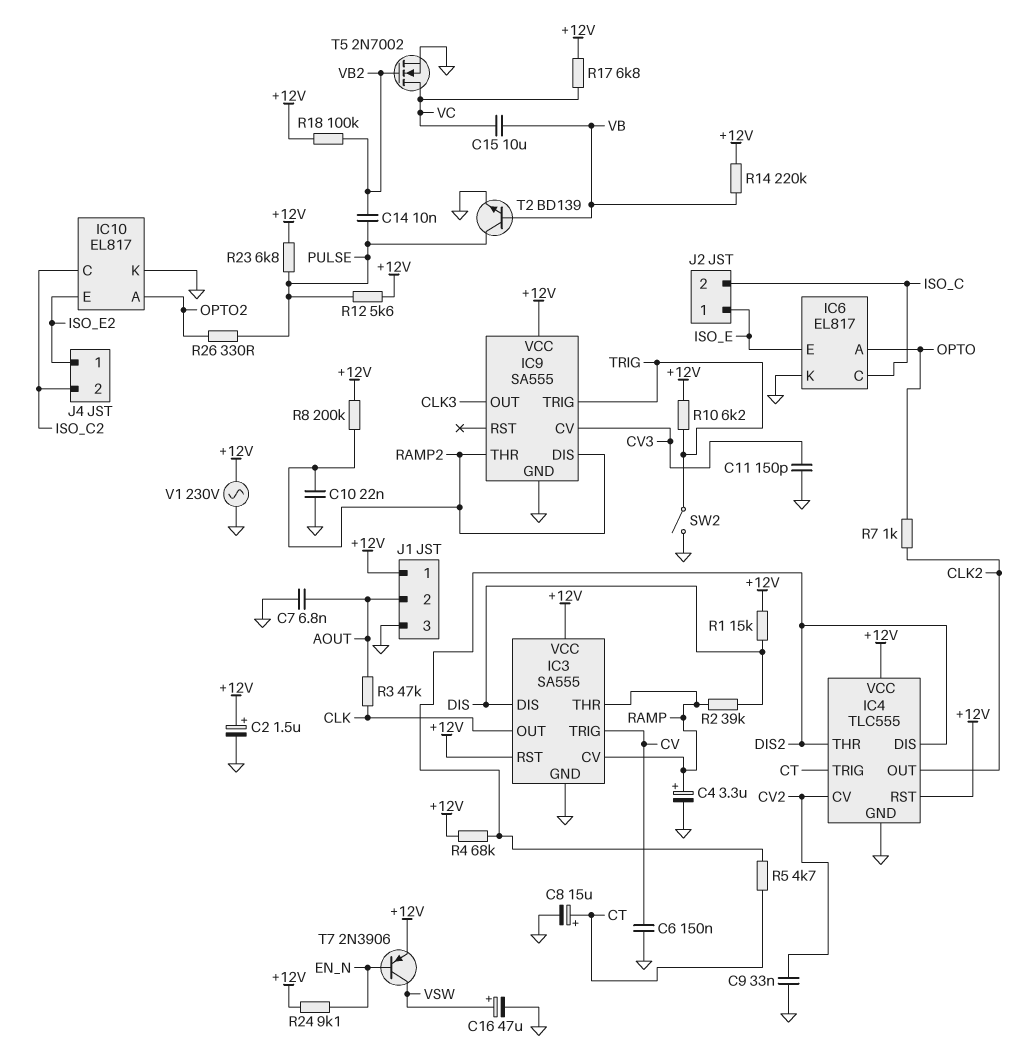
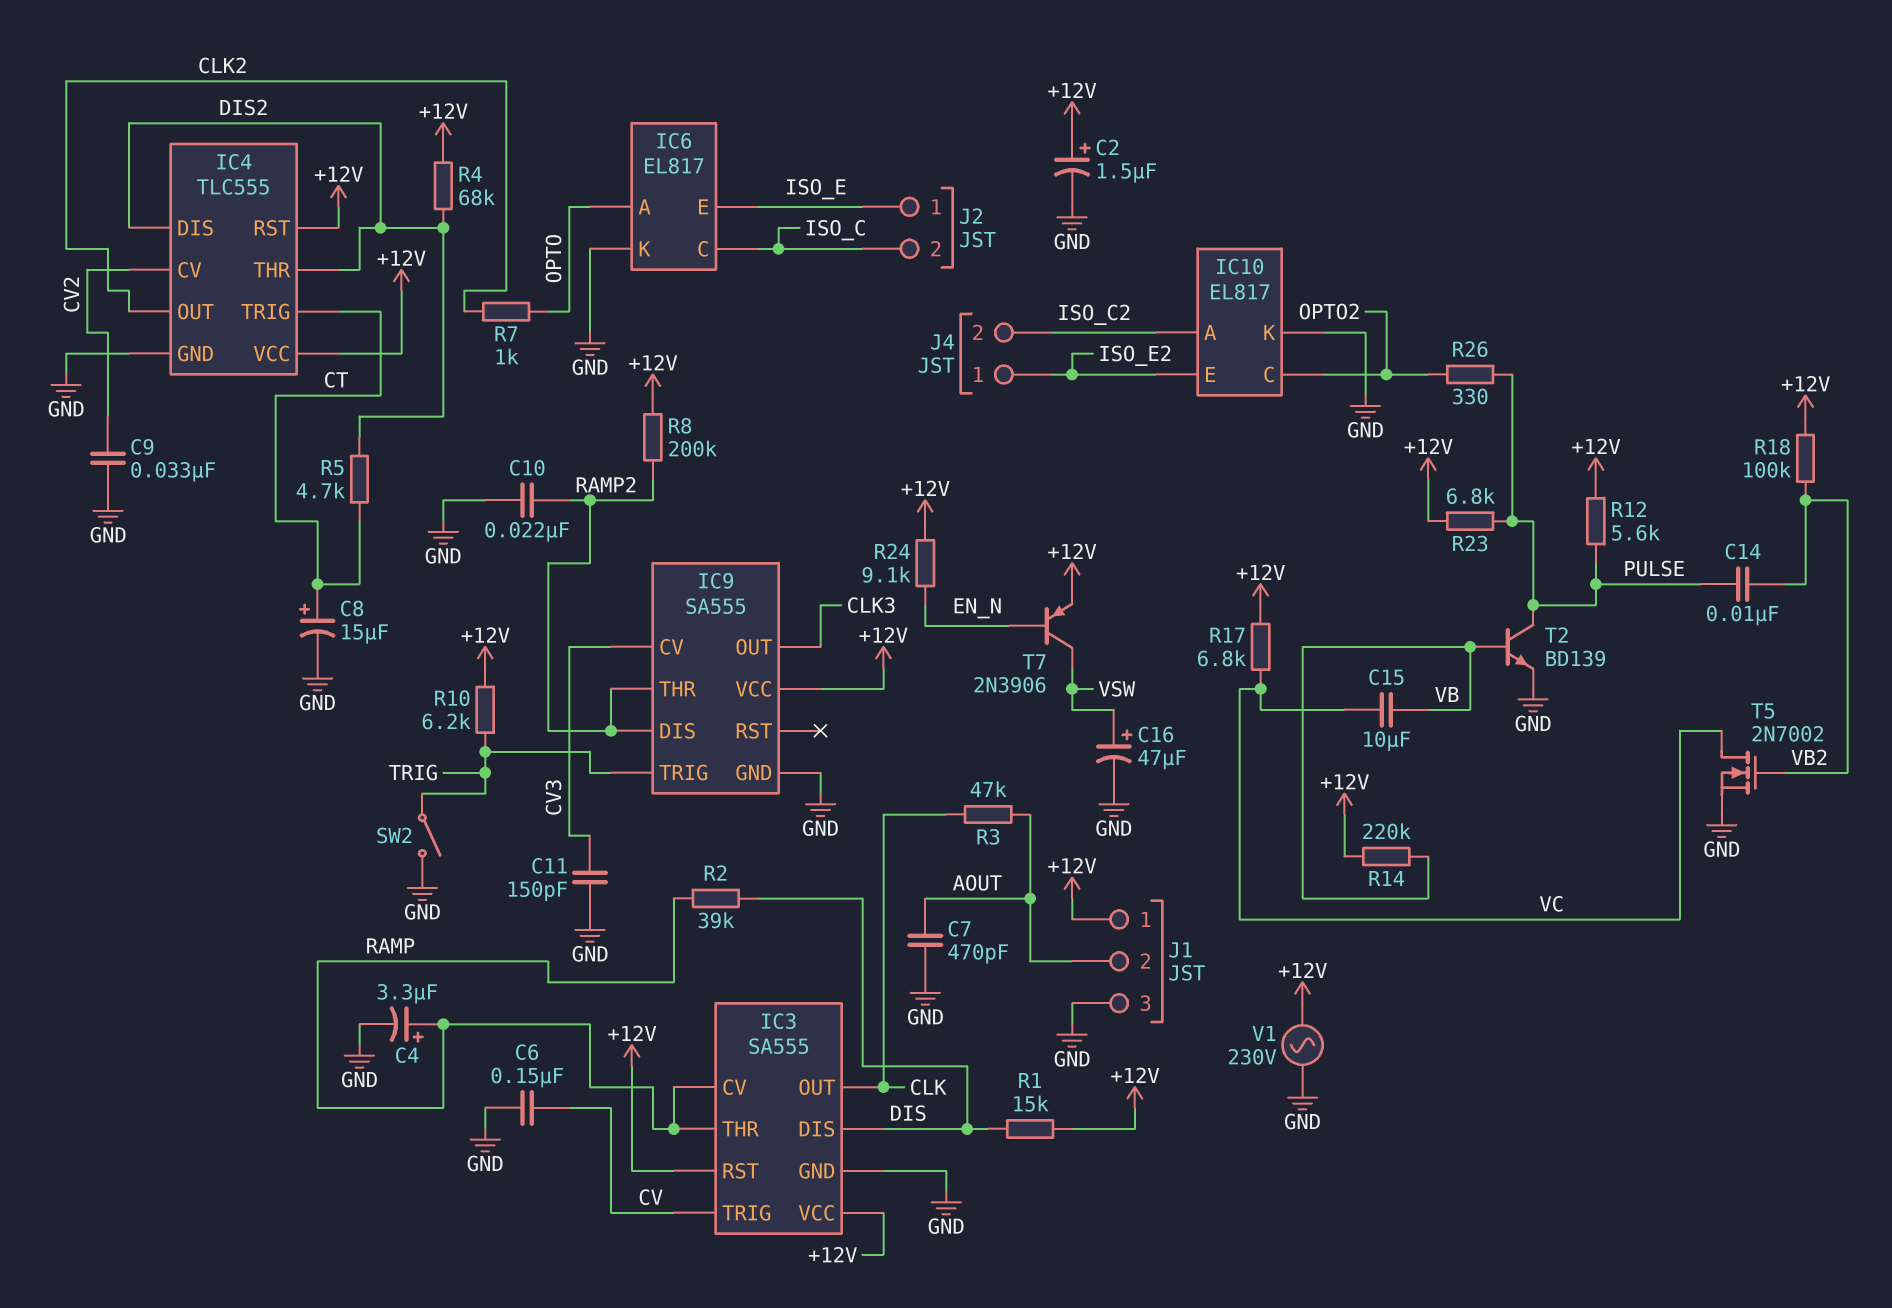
C7: 6.8nF (AOUT, GND) -> 470pF (AOUT, GND)
IC10 pin A: OPTO2 -> ISO_C2
IC10 pin C: ISO_C2 -> OPTO2

